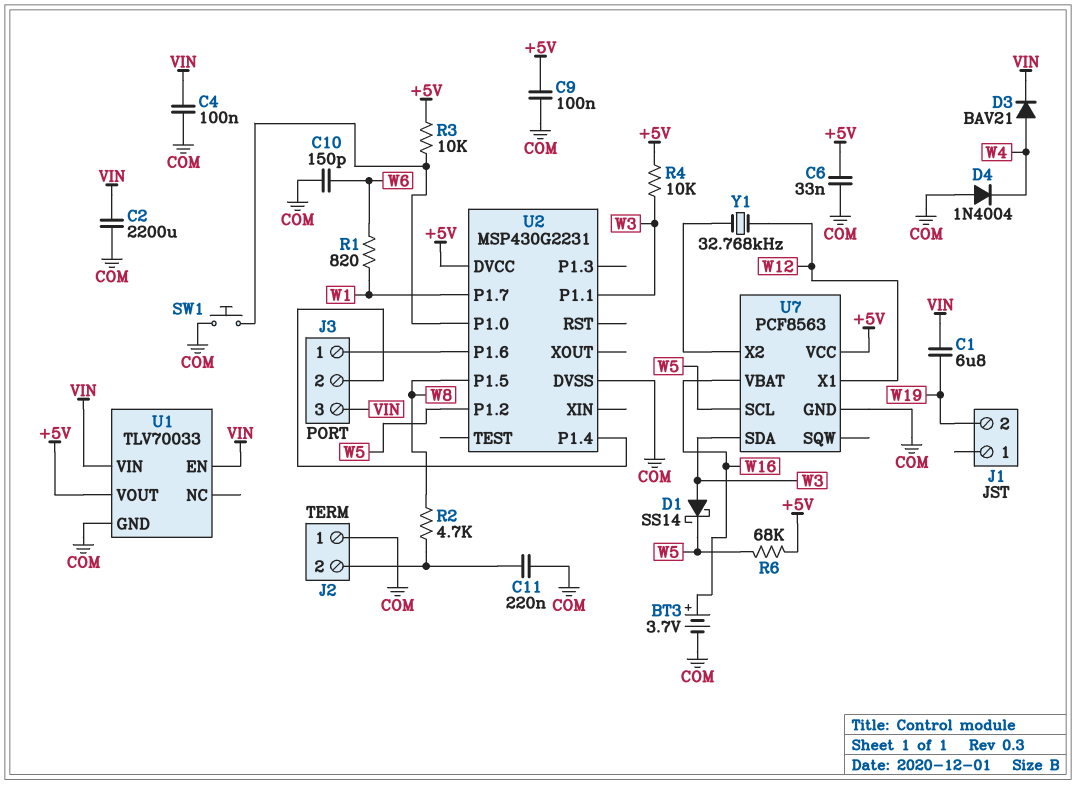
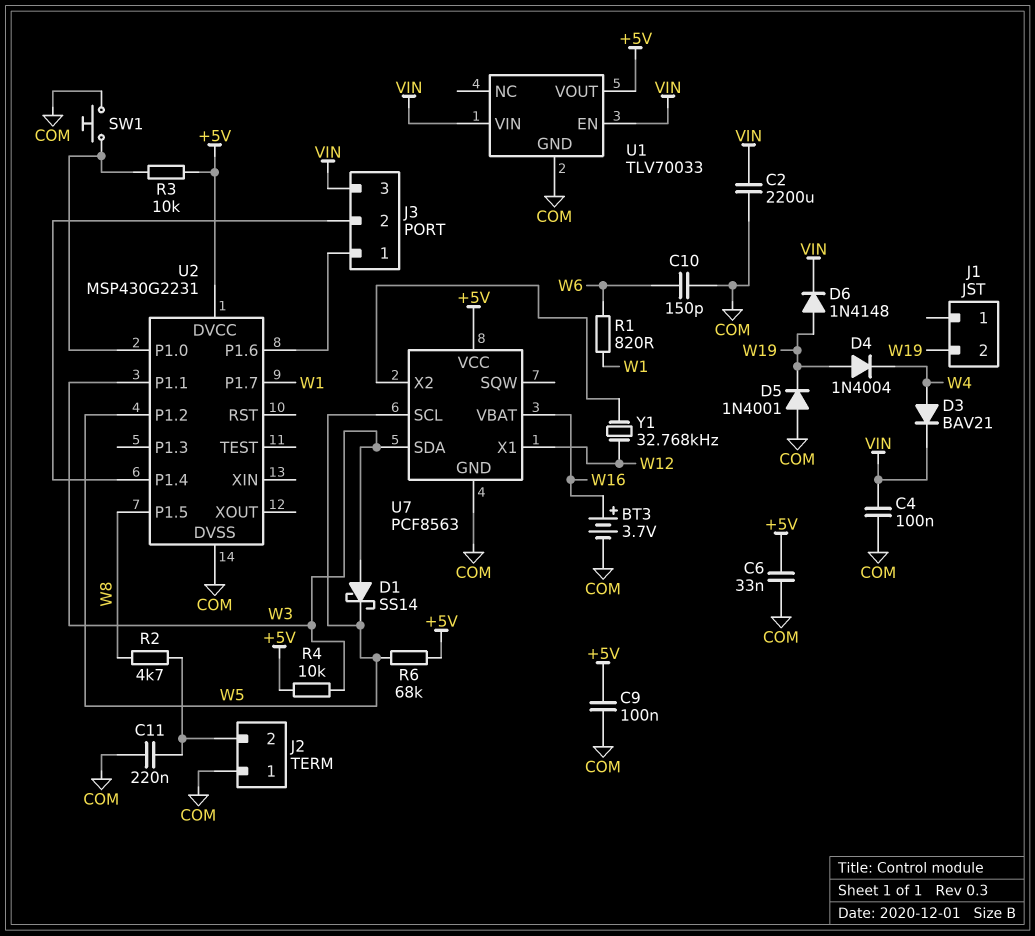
C1: 6.8uF (VIN, W19) -> none
D4: diode 1N4004 (A COM, K W4) -> diode 1N4004 (A W19, K W4)
D5: none -> diode 1N4001 (A COM, K W19)
D6: none -> diode 1N4148 (A W19, K VIN)

